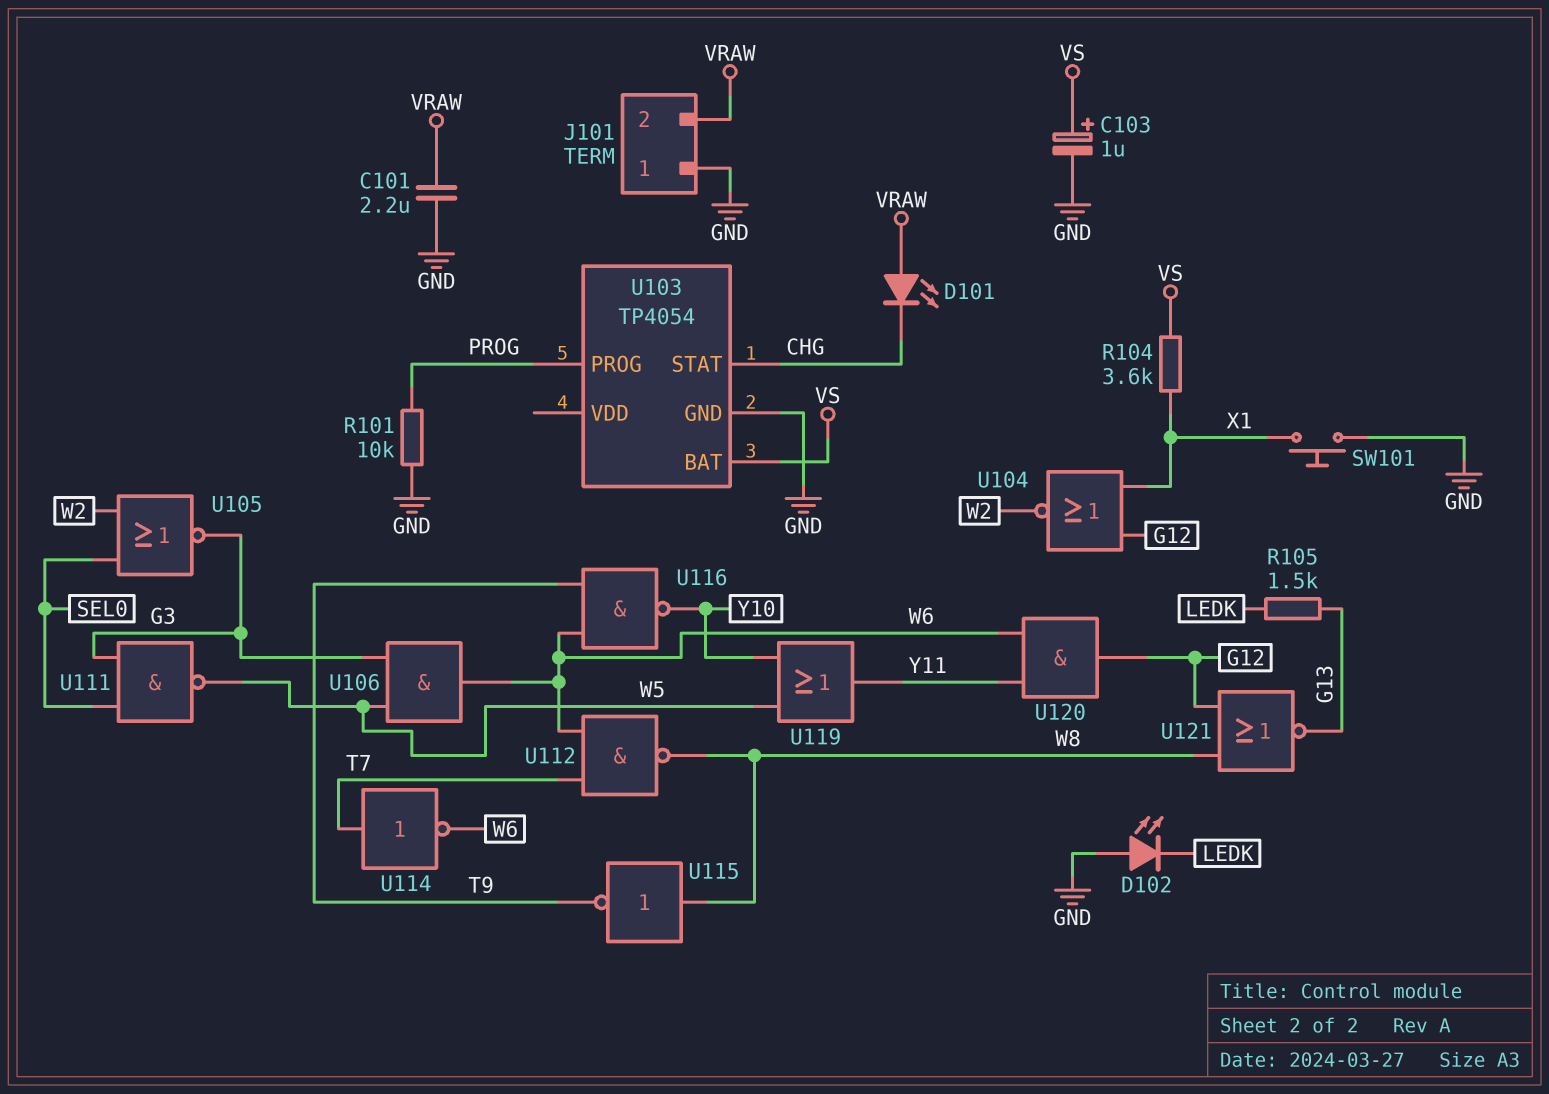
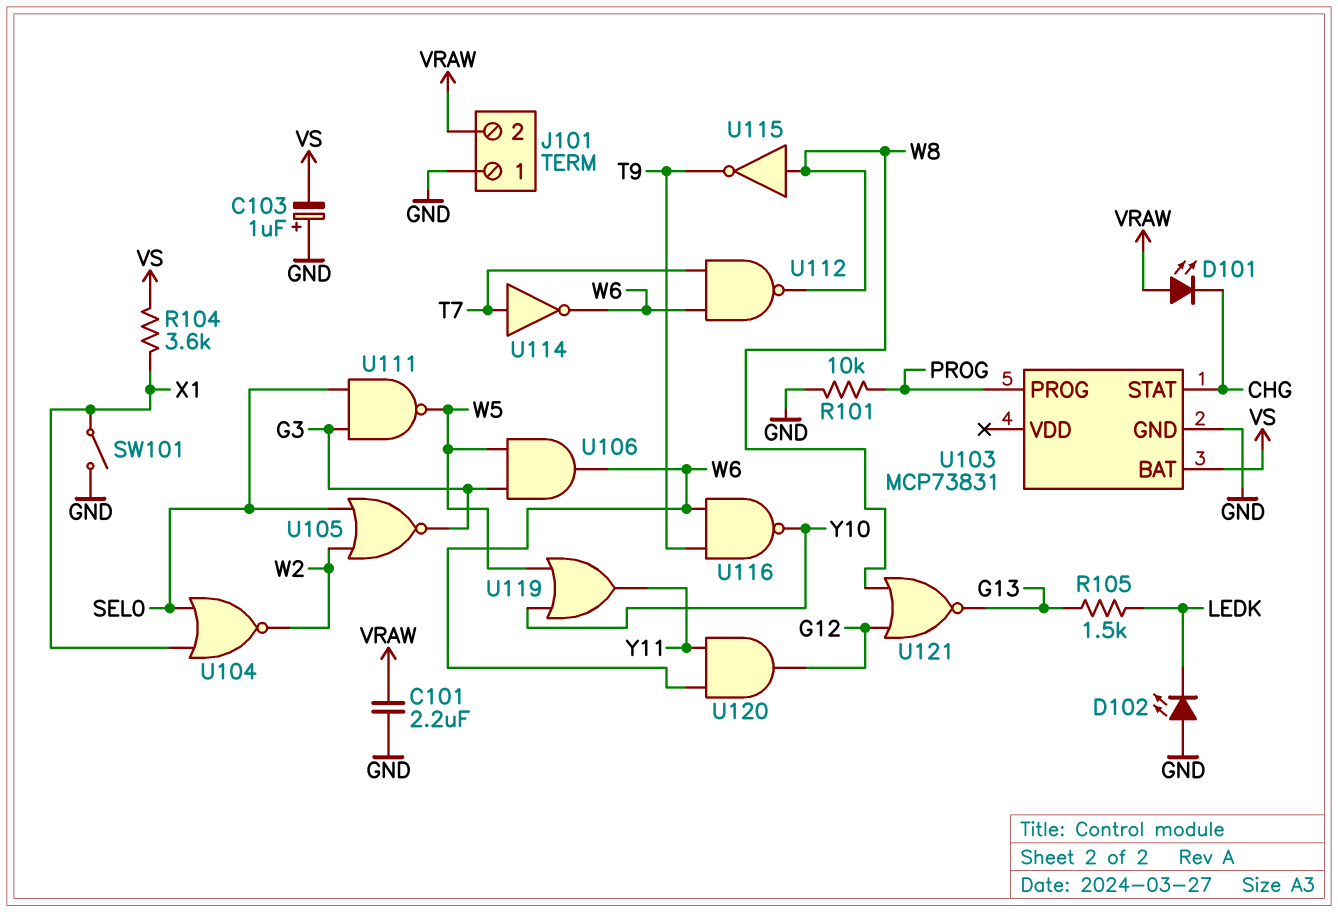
C103: 1uF (plus VS, minus GND) -> 1uF (plus GND, minus VS)
SW101: button (GND, X1) -> switch (GND, X1)
U103: TP4054 -> MCP73831
U104: NOR (in G12, in X1, out W2) -> NOR (in SEL0, in X1, out W2)

